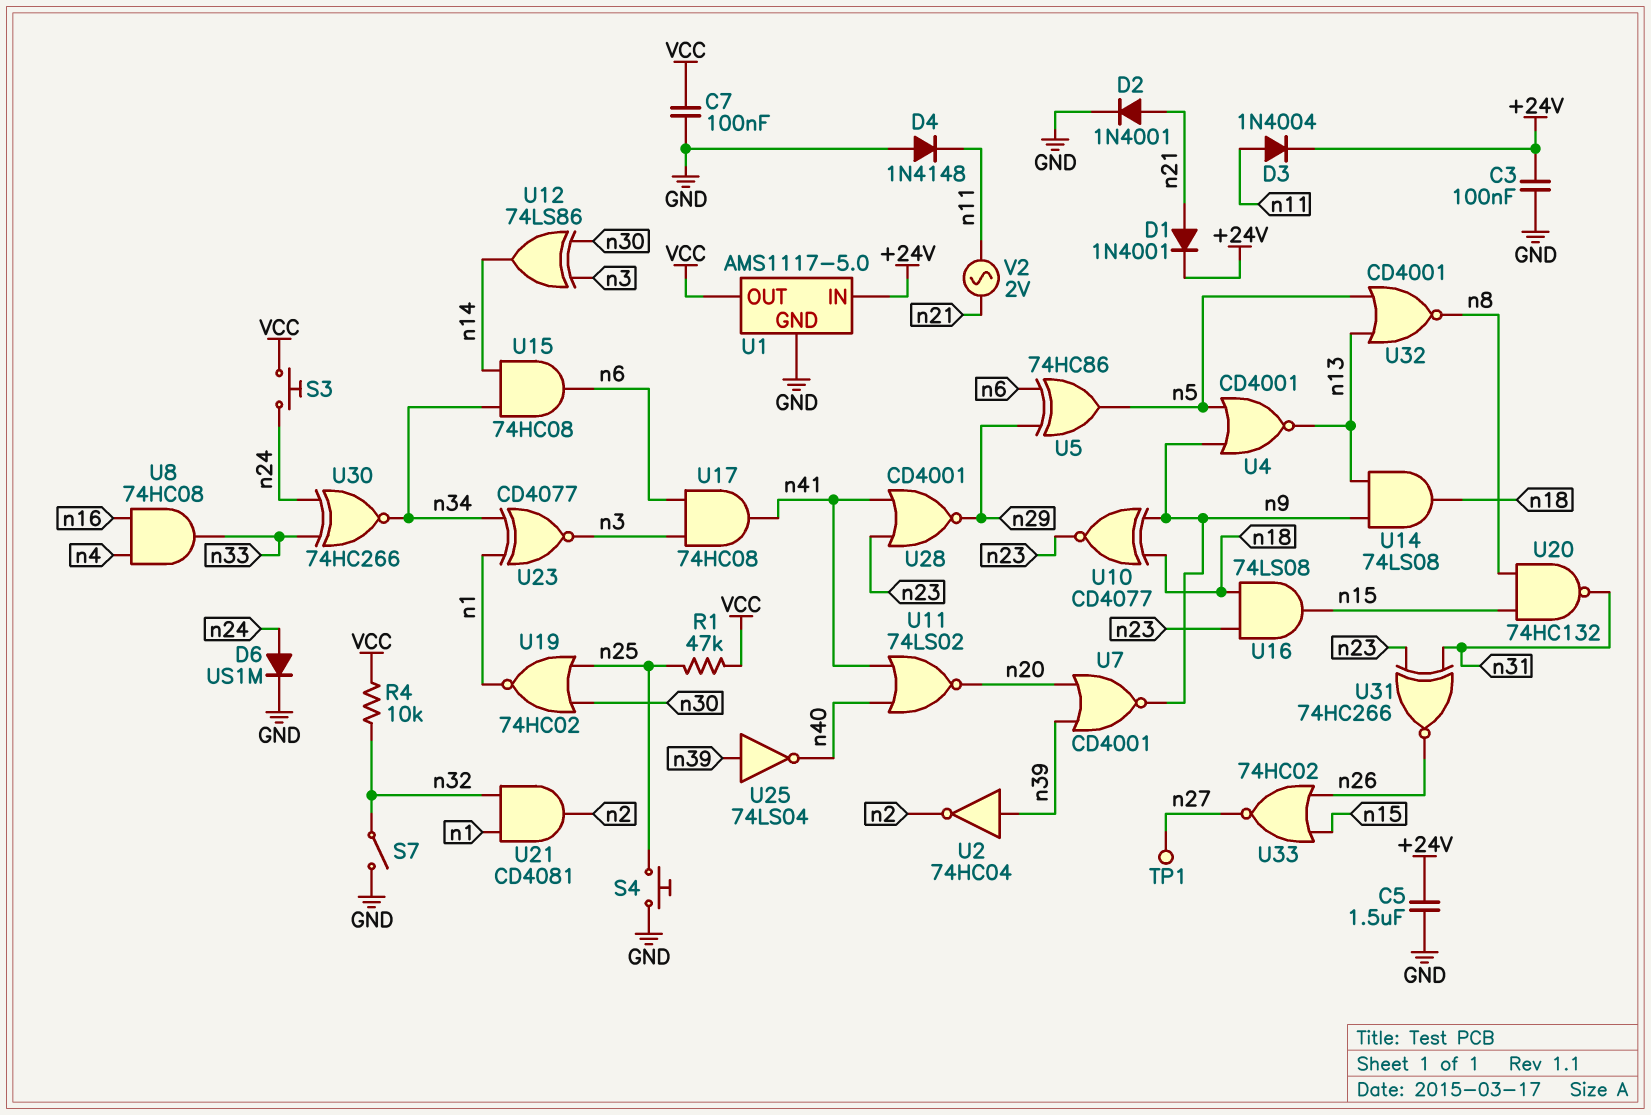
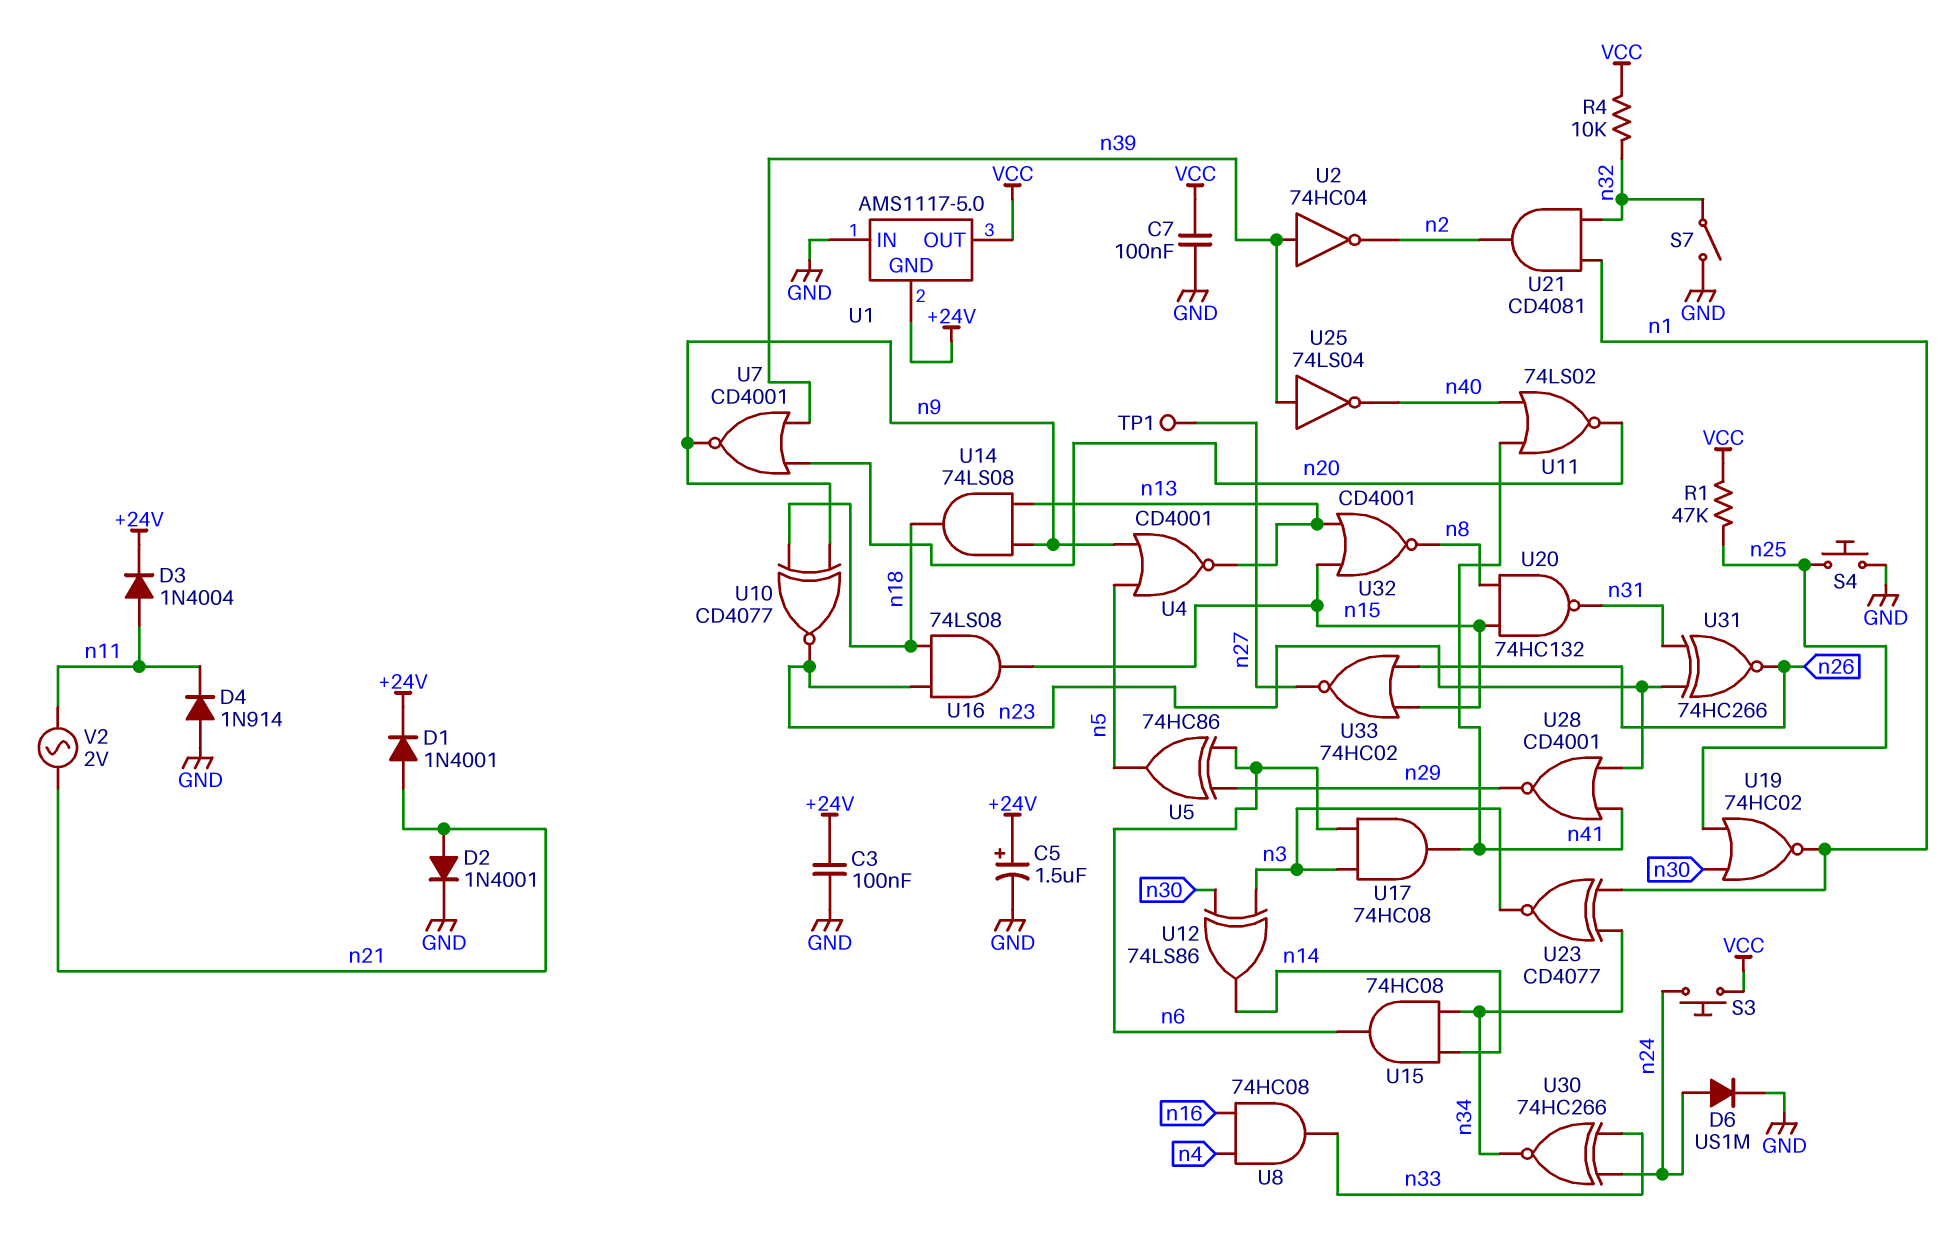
C5: 1.5uF (+24V, GND) -> 1.5uF (plus +24V, minus GND)
D4: diode 1N4148 (A GND, K n11) -> diode 1N914 (A GND, K n11)
U1 pin GND: GND -> +24V
U1 pin IN: +24V -> GND
U32: NOR CD4001 (in n5, in n13, out n8) -> NOR CD4001 (in n13, in n15, out n8)

